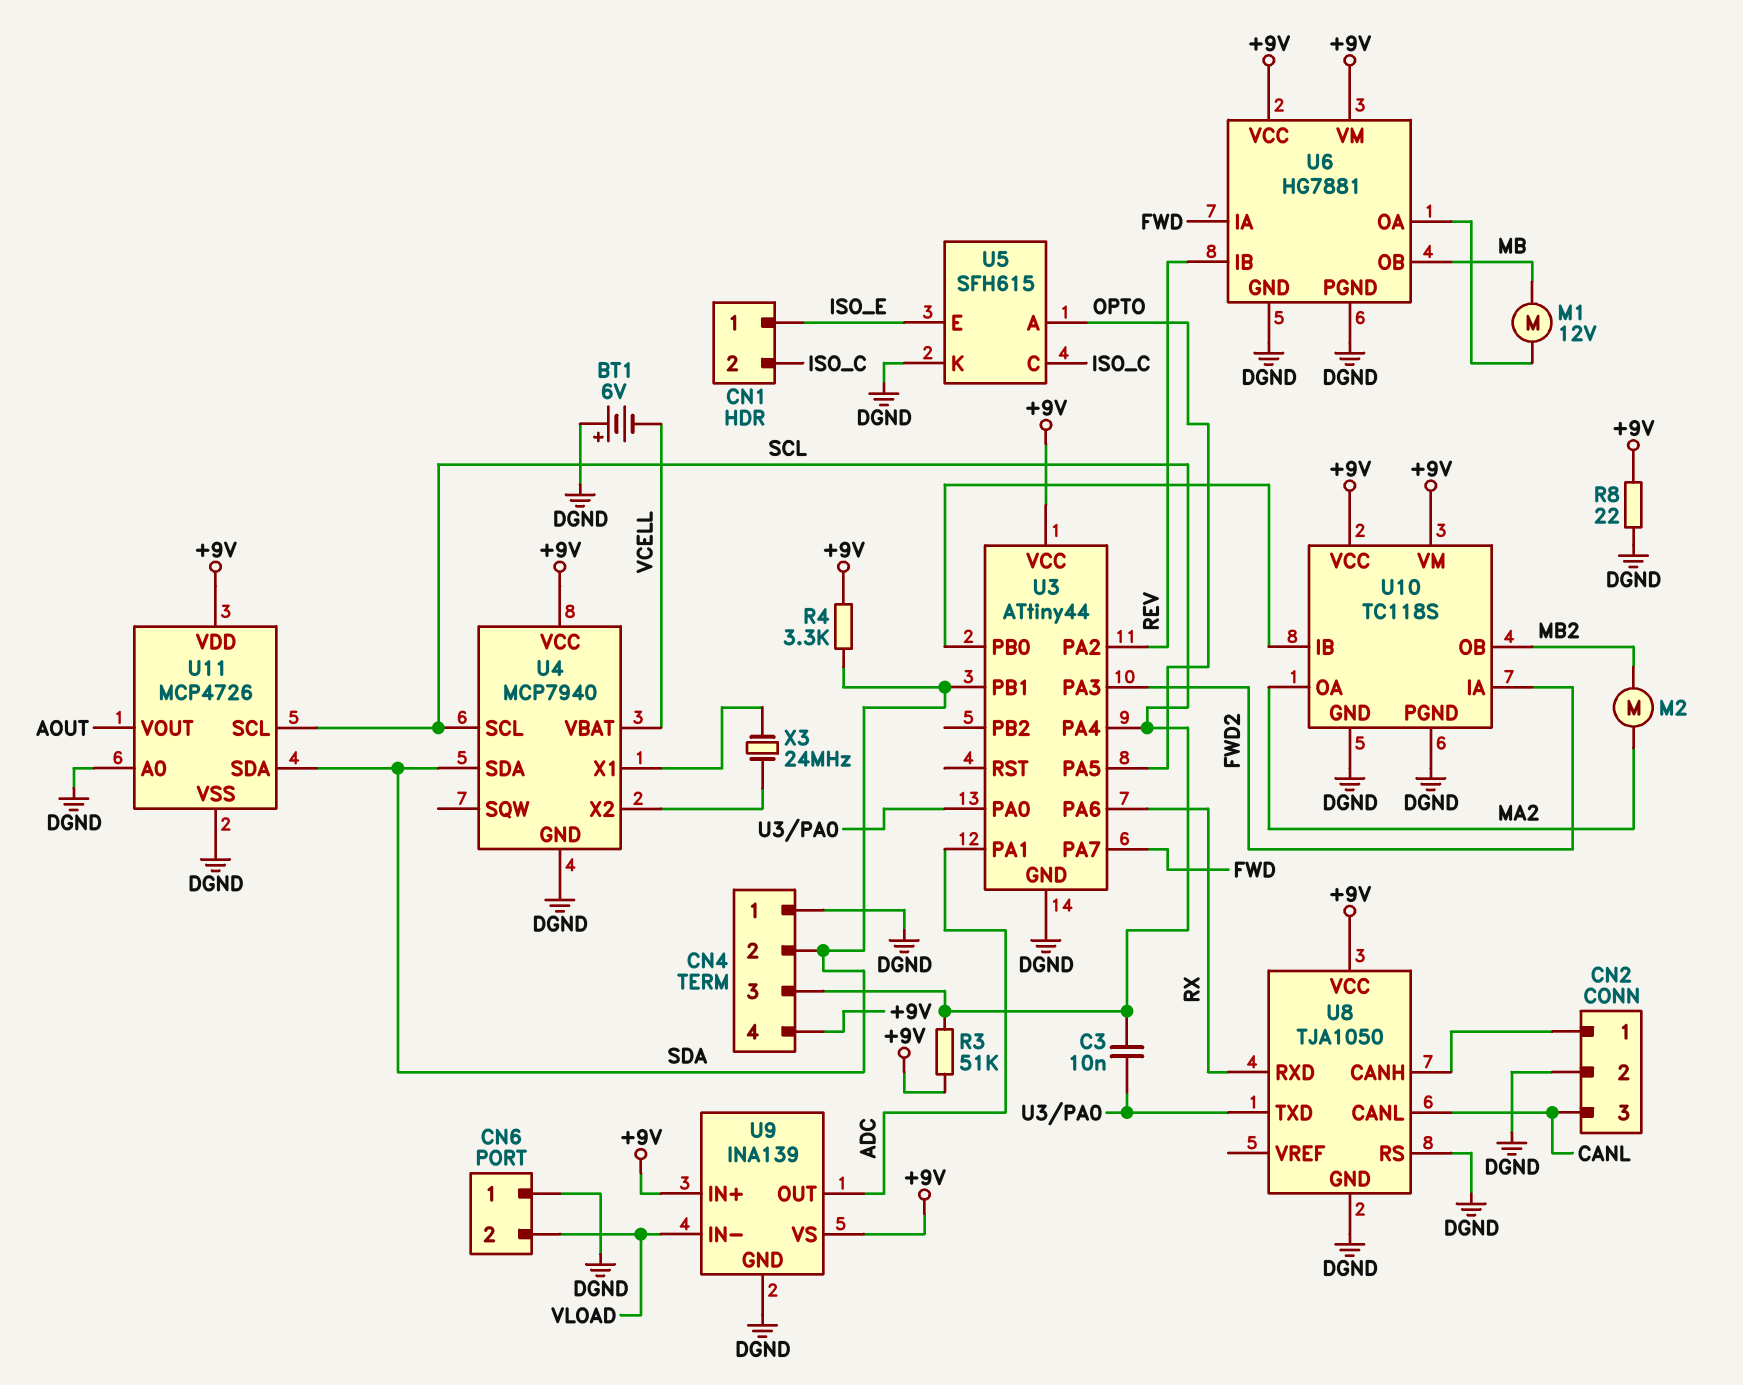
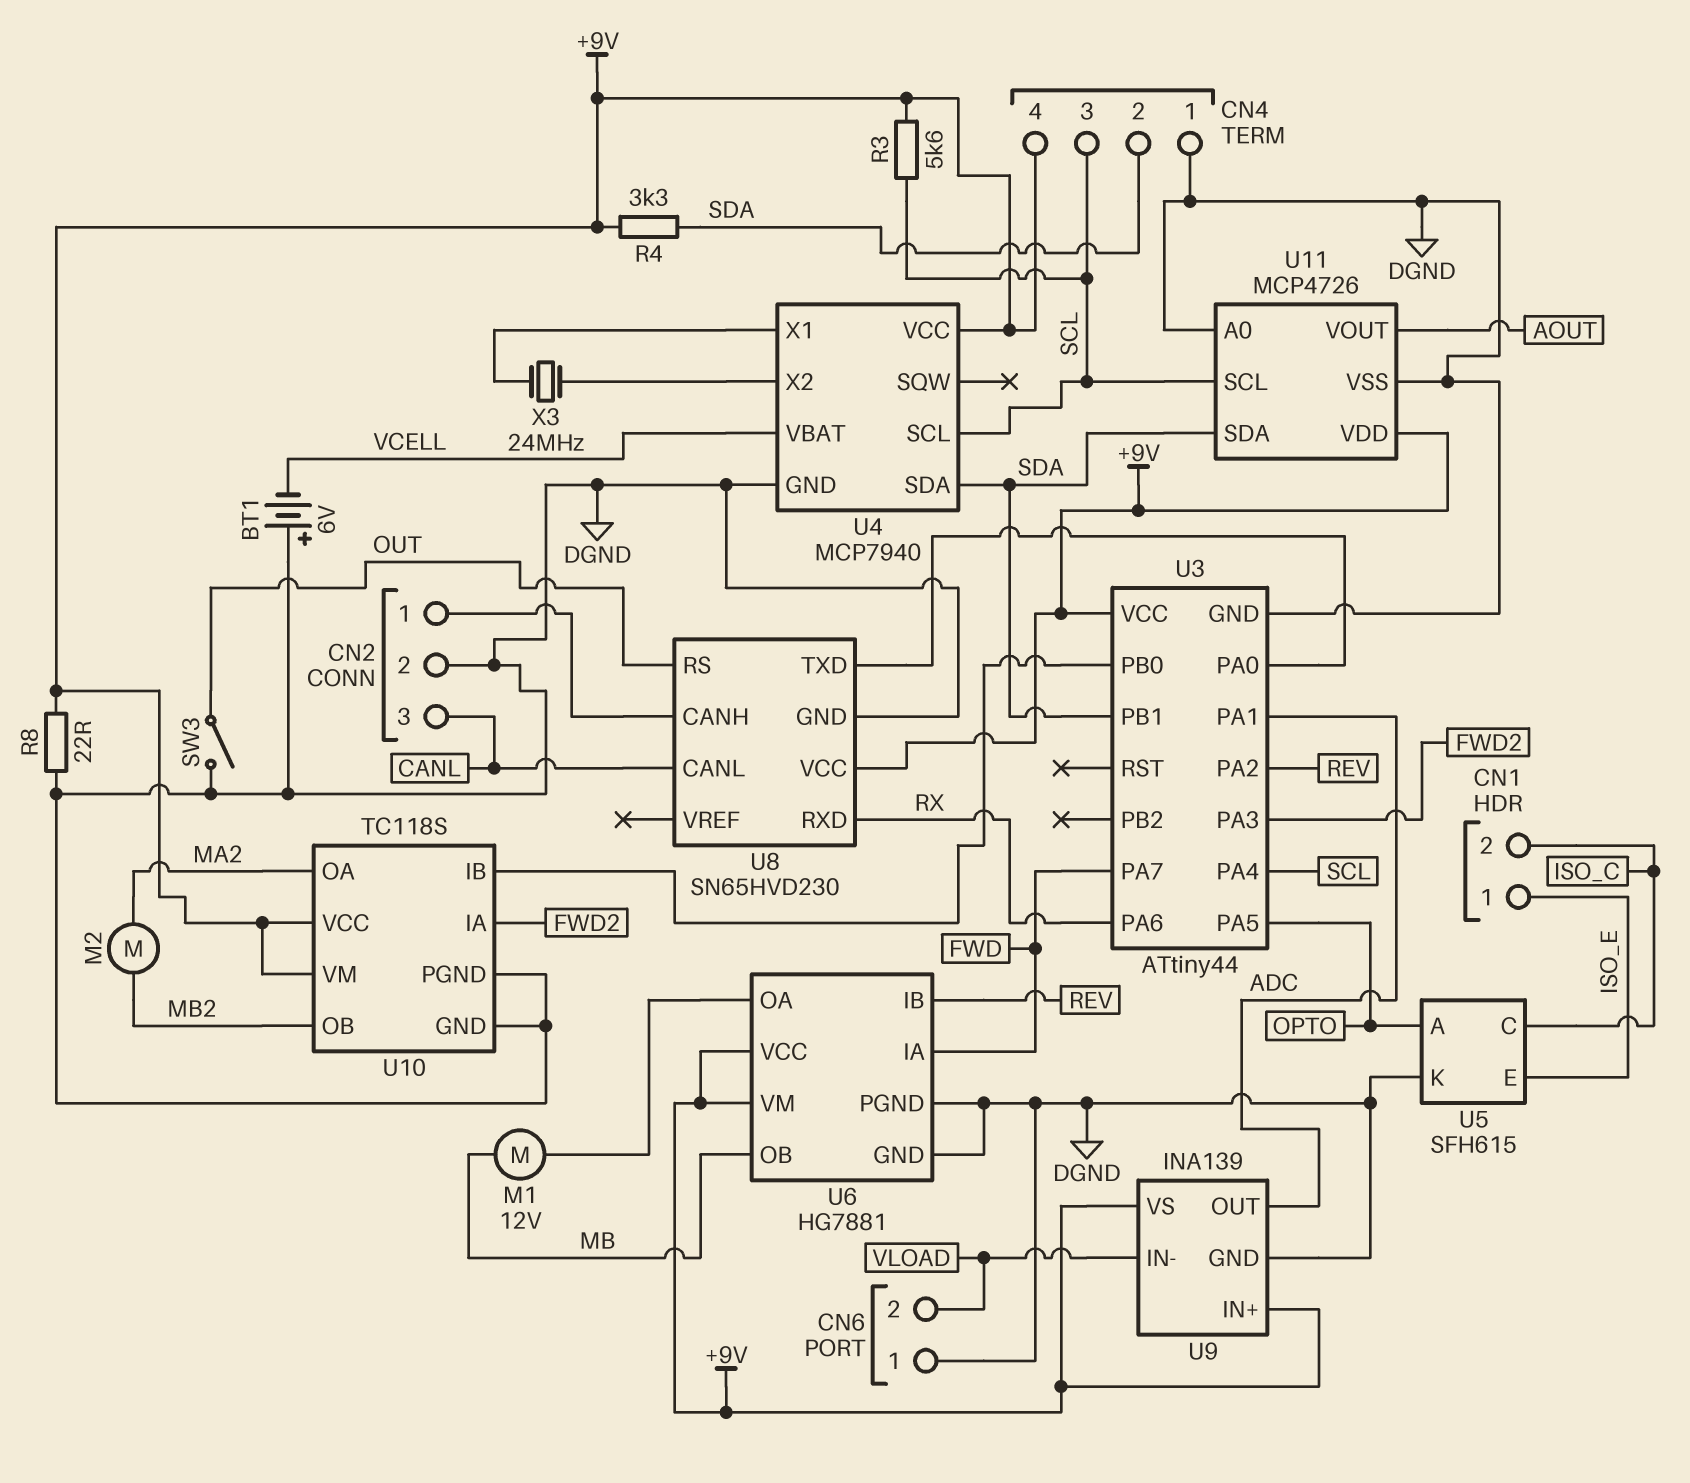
C3: 10nF (SCL, U3/PA0) -> none
R3: 51k (+9V, SCL) -> 5.6k (+9V, SCL)
SW3: none -> switch (DGND, OUT)
U8: TJA1050 -> SN65HVD230
U8 pin RS: DGND -> OUT

